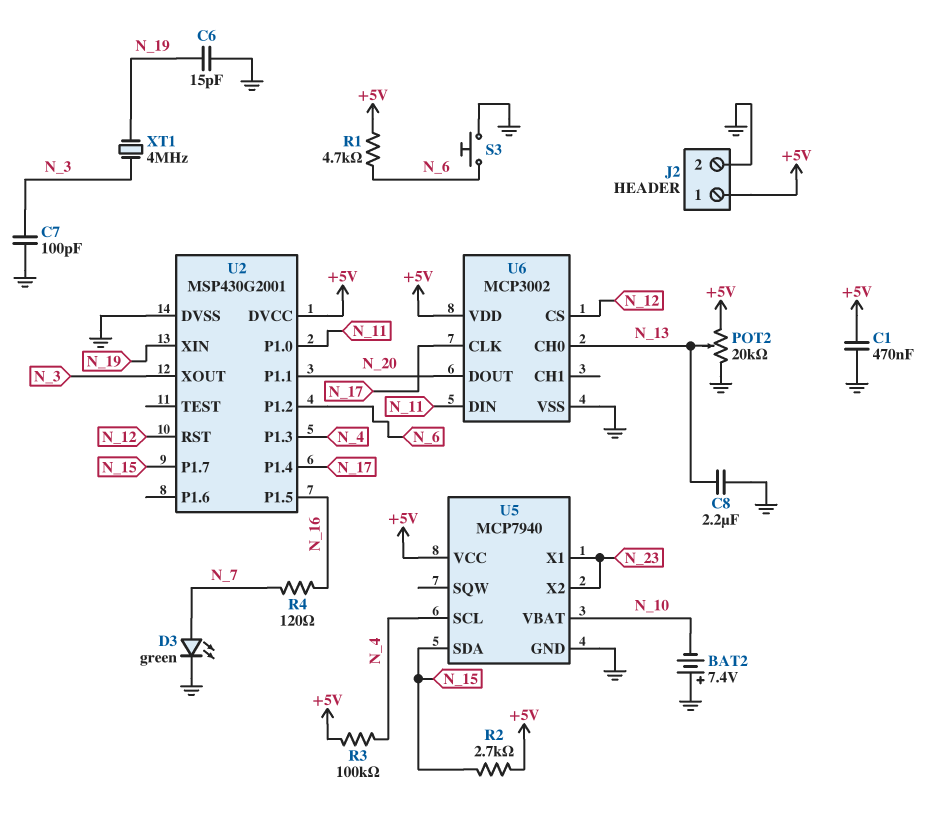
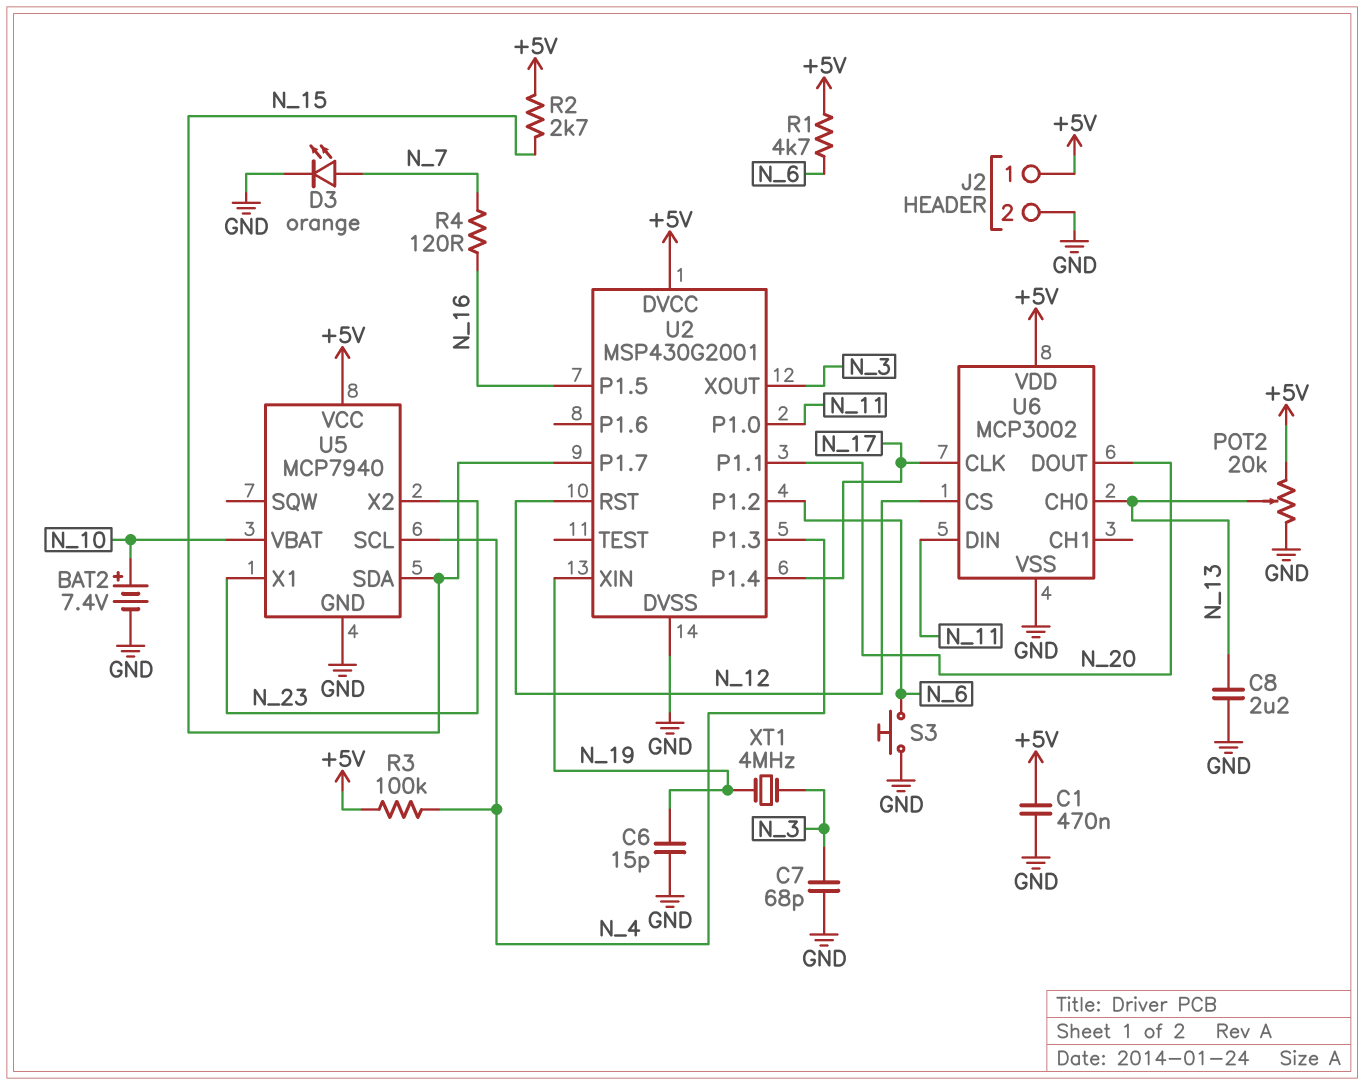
BAT2: 7.4V (plus GND, minus N_10) -> 7.4V (plus N_10, minus GND)
C7: 100pF (GND, N_3) -> 68pF (GND, N_3)
D3: LED green (A N_7, K GND) -> LED orange (A N_7, K GND)

